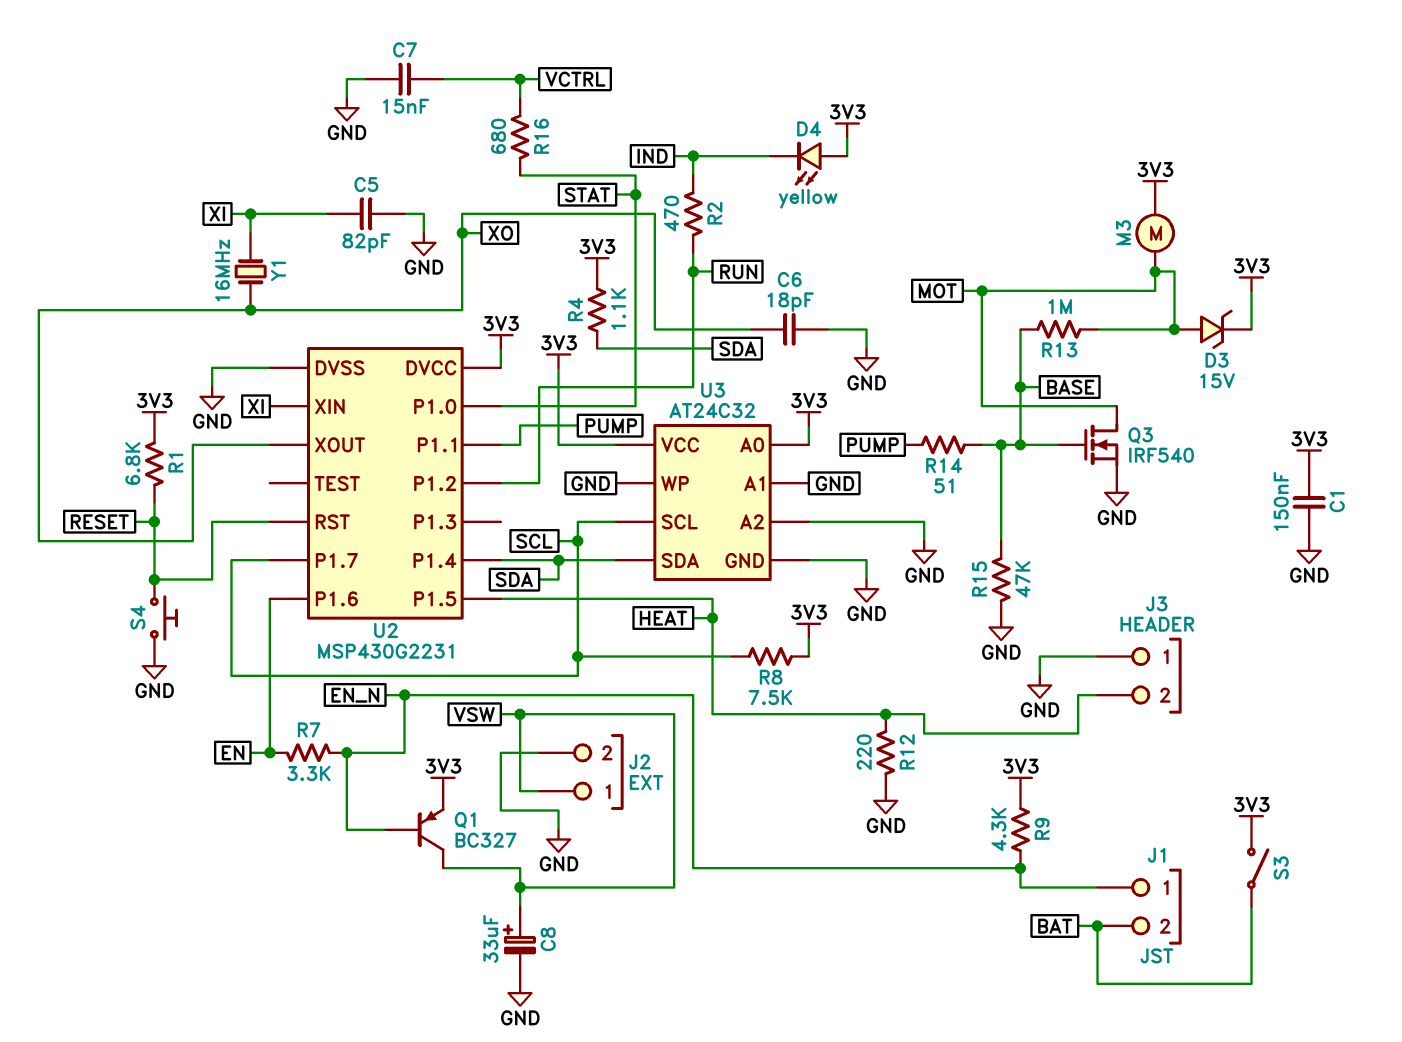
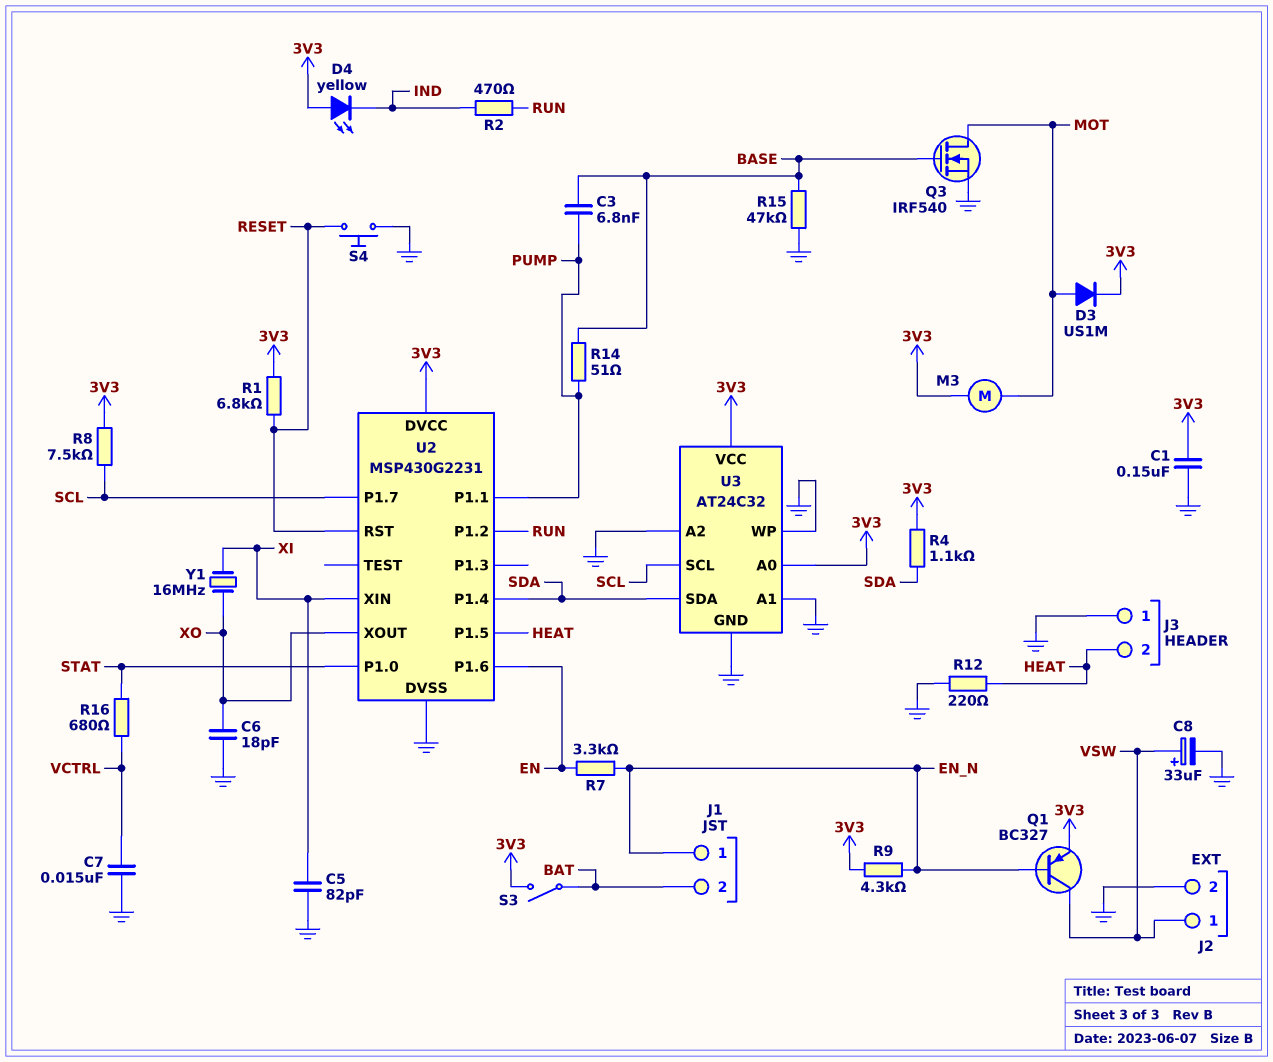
C3: none -> 6.8nF (BASE, PUMP)
D3: zener 15V (A MOT, K 3V3) -> diode US1M (A MOT, K 3V3)
R13: 1M (BASE, MOT) -> none

